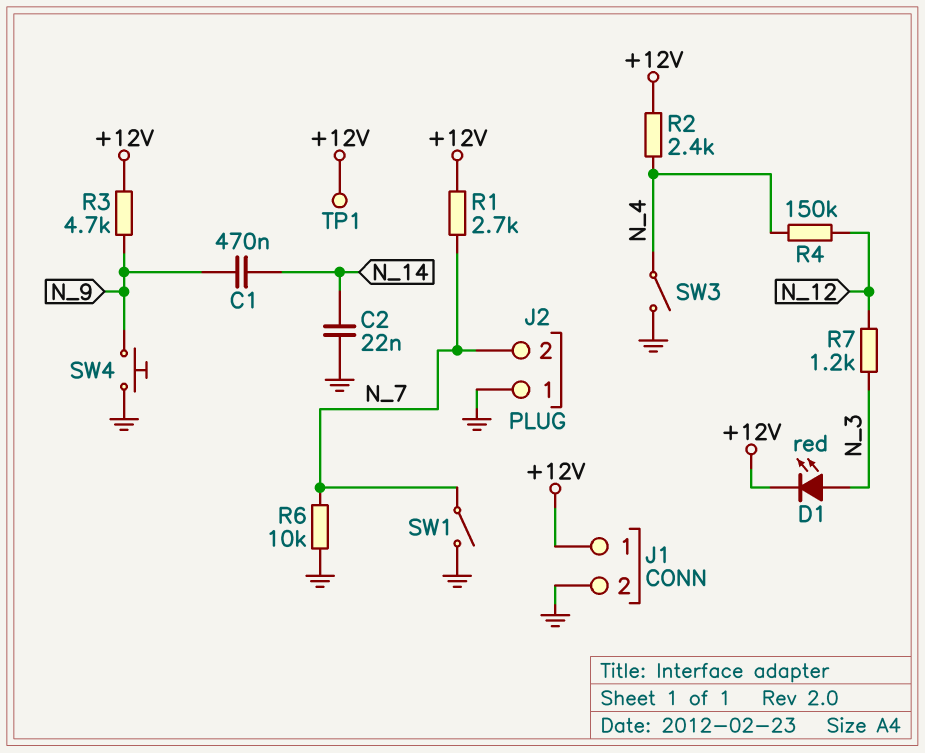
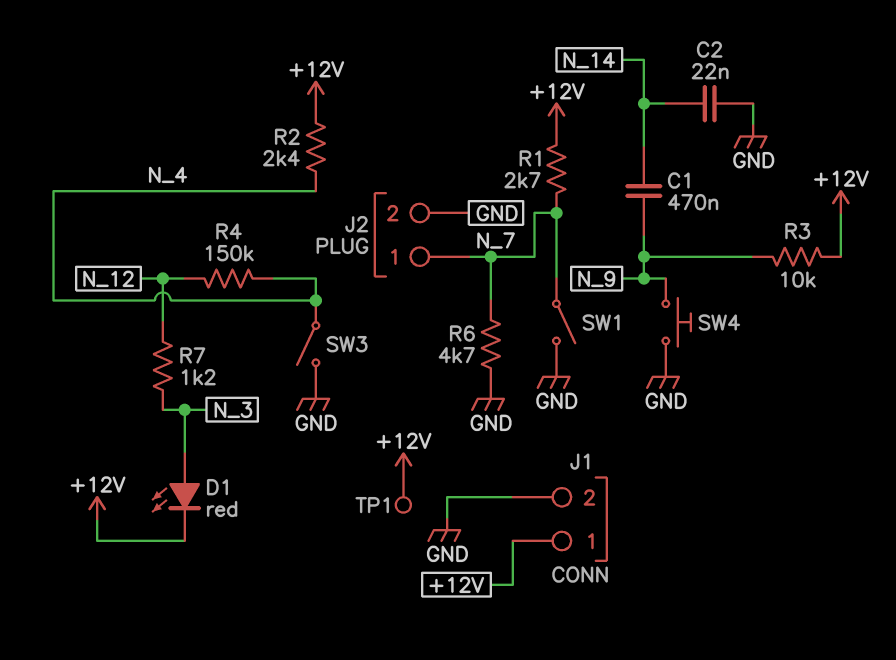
J2 pin 1: GND -> N_7
J2 pin 2: N_7 -> GND
R3: 4.7k (+12V, N_9) -> 10k (+12V, N_9)
R6: 10k (GND, N_7) -> 4.7k (GND, N_7)

